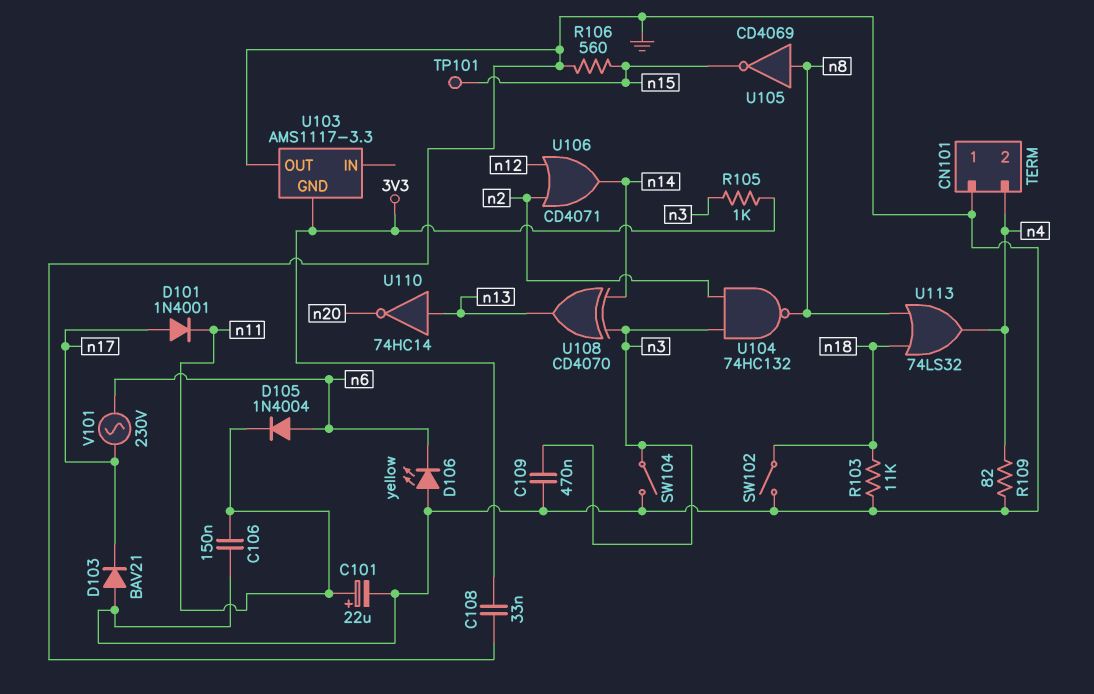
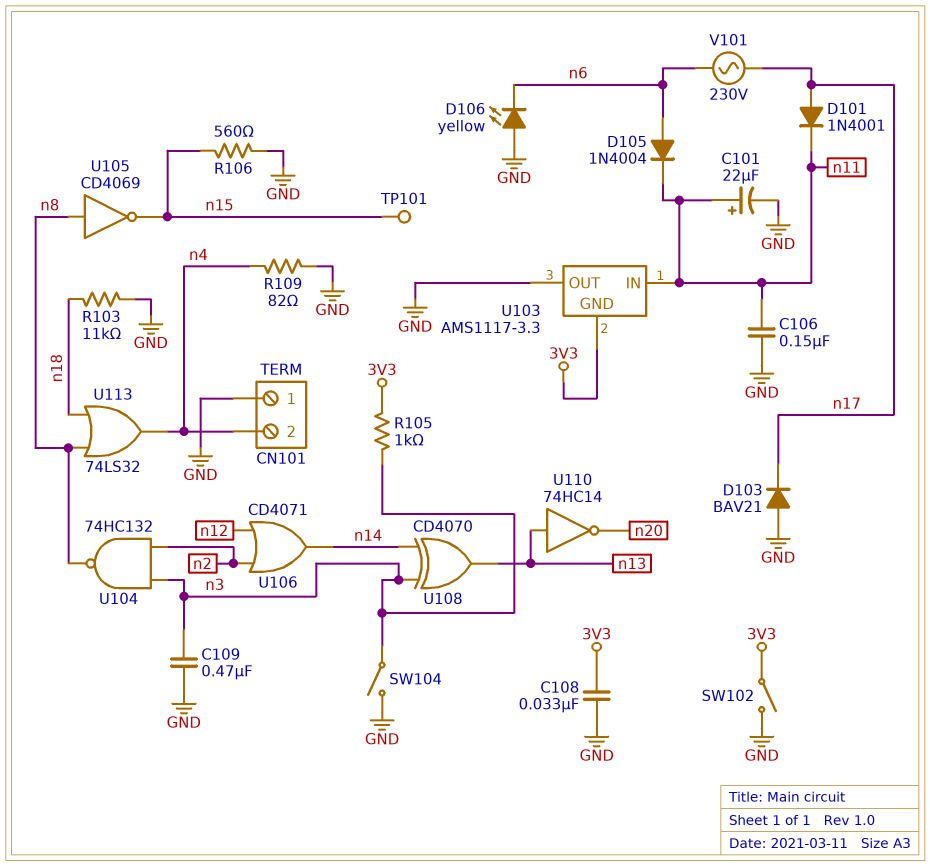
SW102: switch (GND, n18) -> switch (3V3, GND)
U103 pin IN: none -> n11

